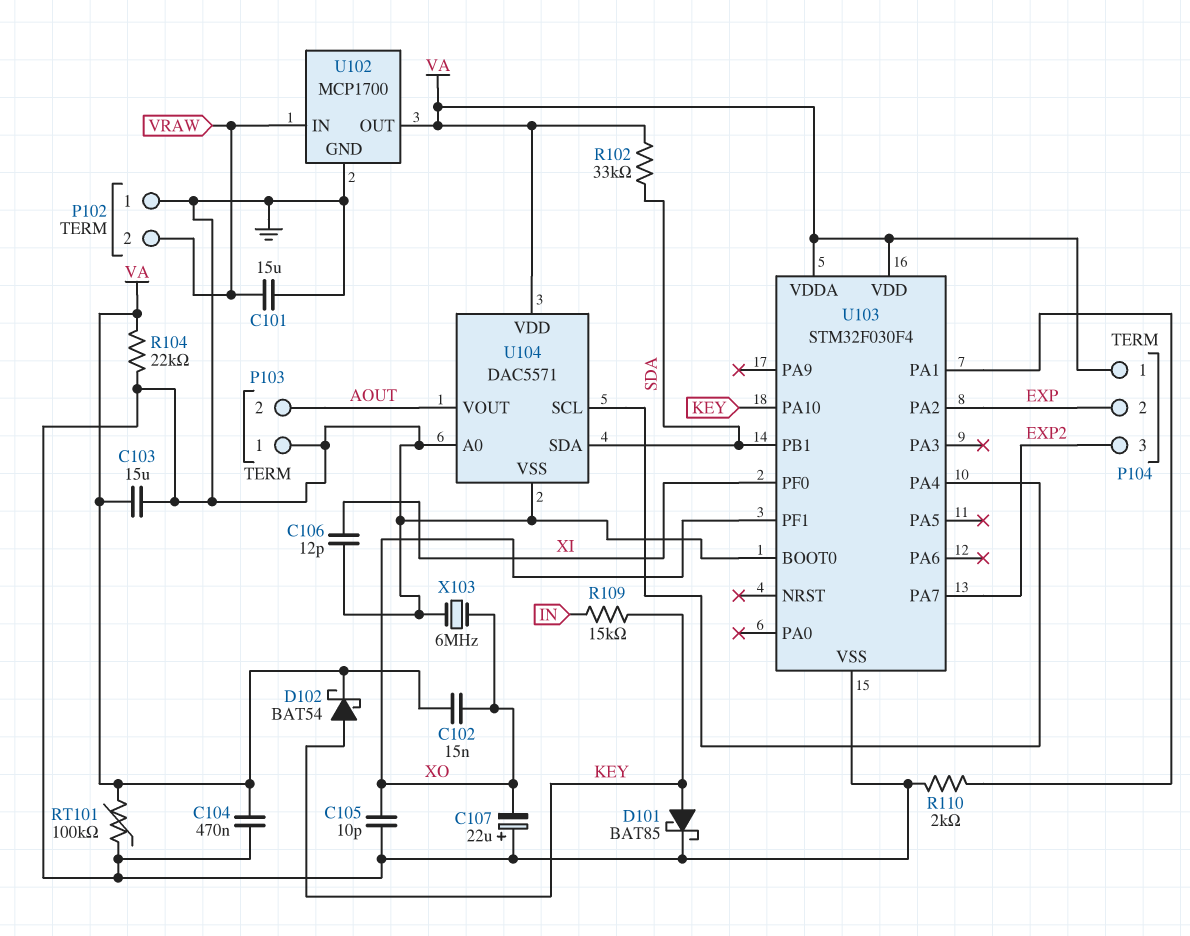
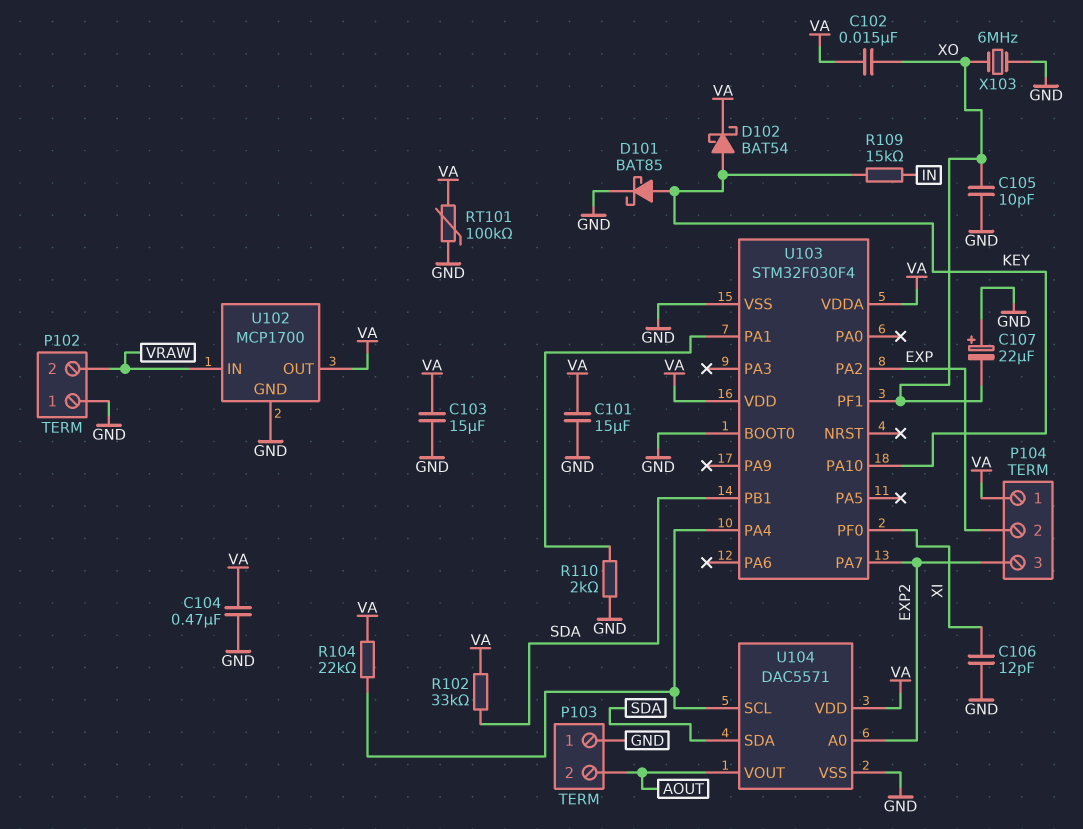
C101: 15uF (GND, VRAW) -> 15uF (GND, VA)
R104: 22k (GND, VA) -> 22k (U103/PA4, VA)
U104 pin A0: GND -> EXP2

